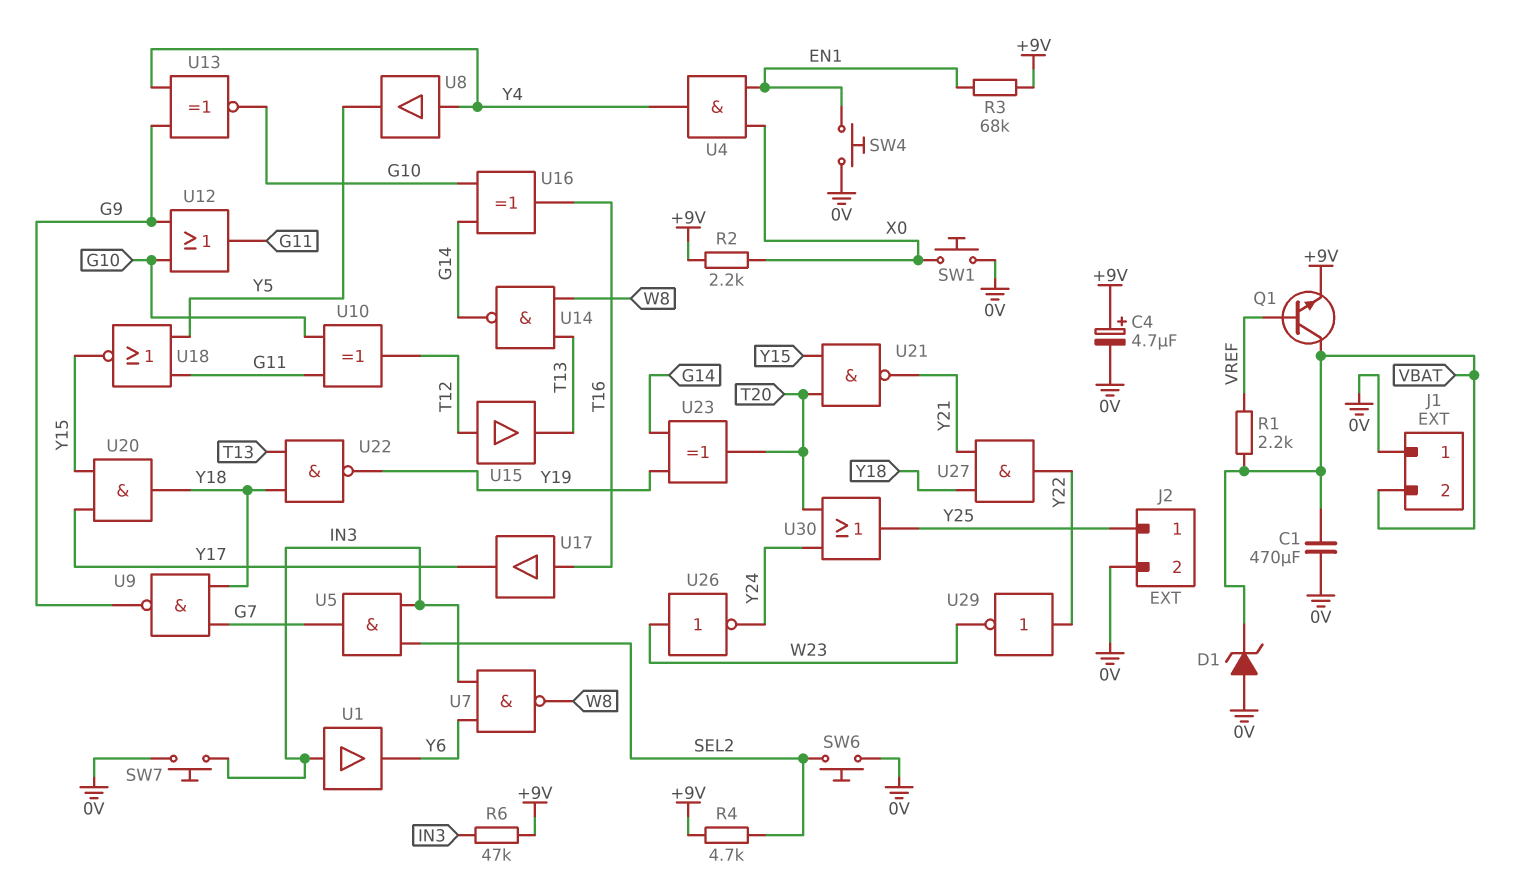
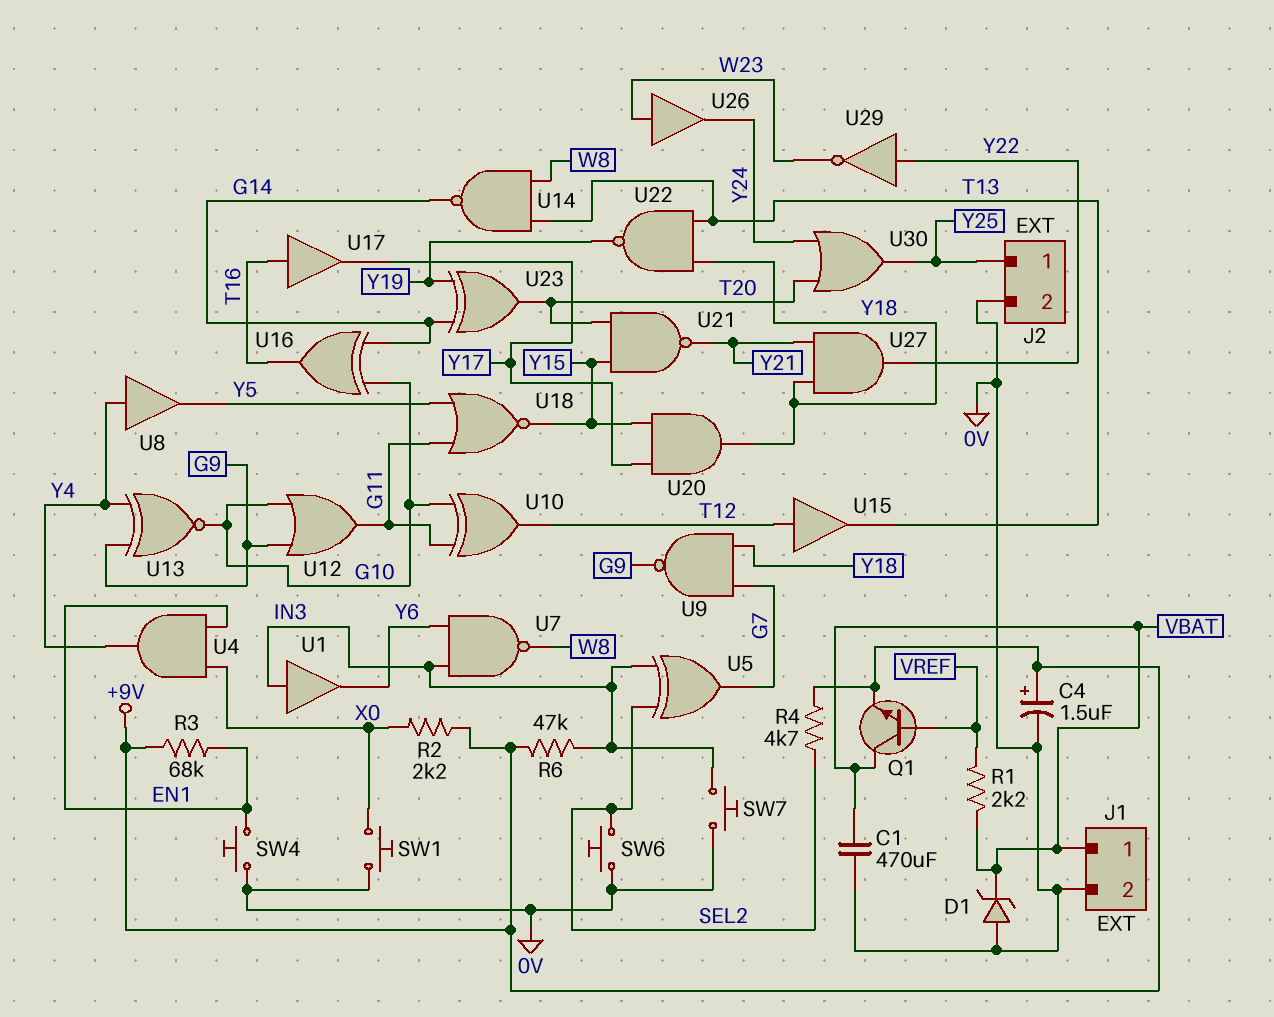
C4: 4.7uF (plus +9V, minus 0V) -> 1.5uF (plus +9V, minus 0V)
J1 pin 1: 0V -> VBAT
J1 pin 2: VBAT -> 0V
U5: AND (in IN3, in SEL2, out G7) -> XOR (in IN3, in SEL2, out G7)
U26: NOT (in W23, out Y24) -> buffer (in W23, out Y24)

